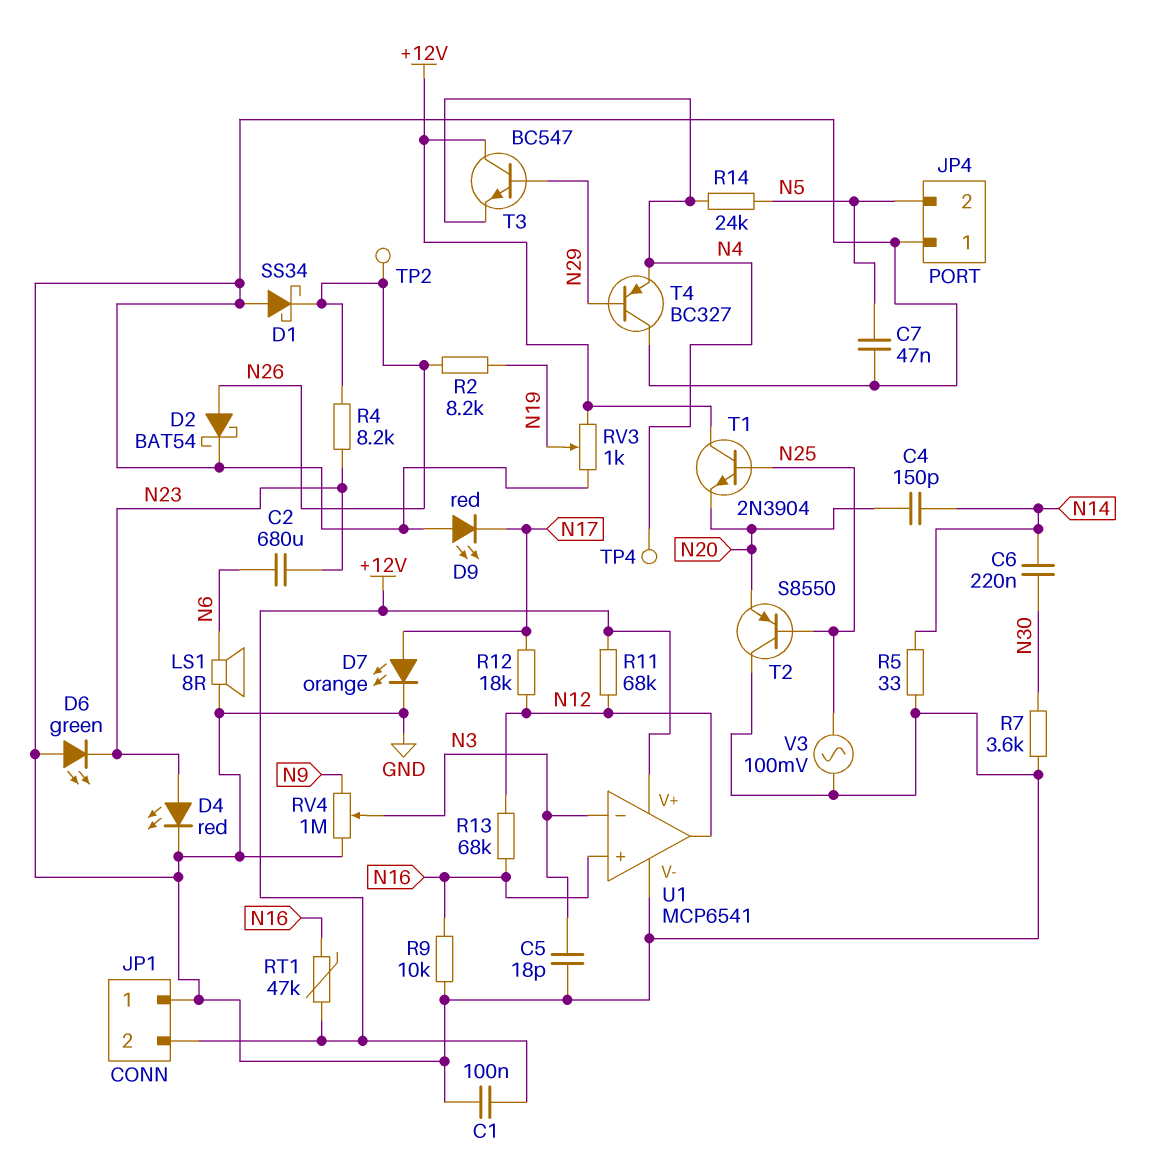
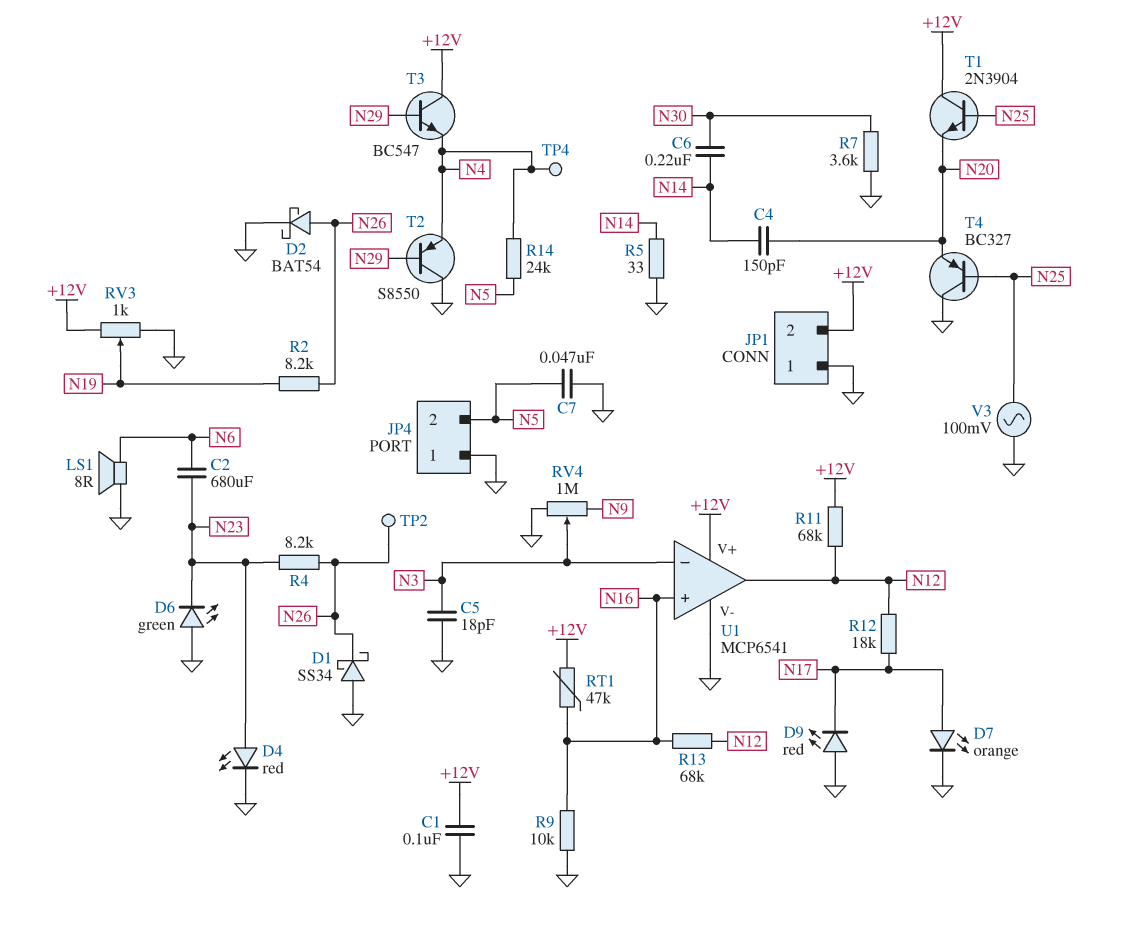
T2: PNP S8550 (B N25, C GND, E N20) -> PNP S8550 (B N29, C GND, E N4)
T4: PNP BC327 (B N29, C GND, E N4) -> PNP BC327 (B N25, C GND, E N20)

